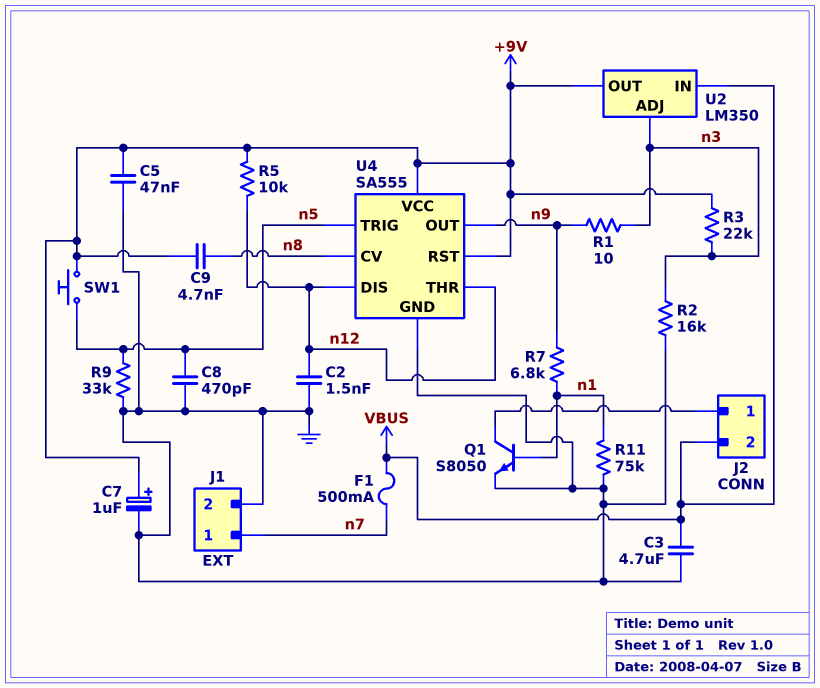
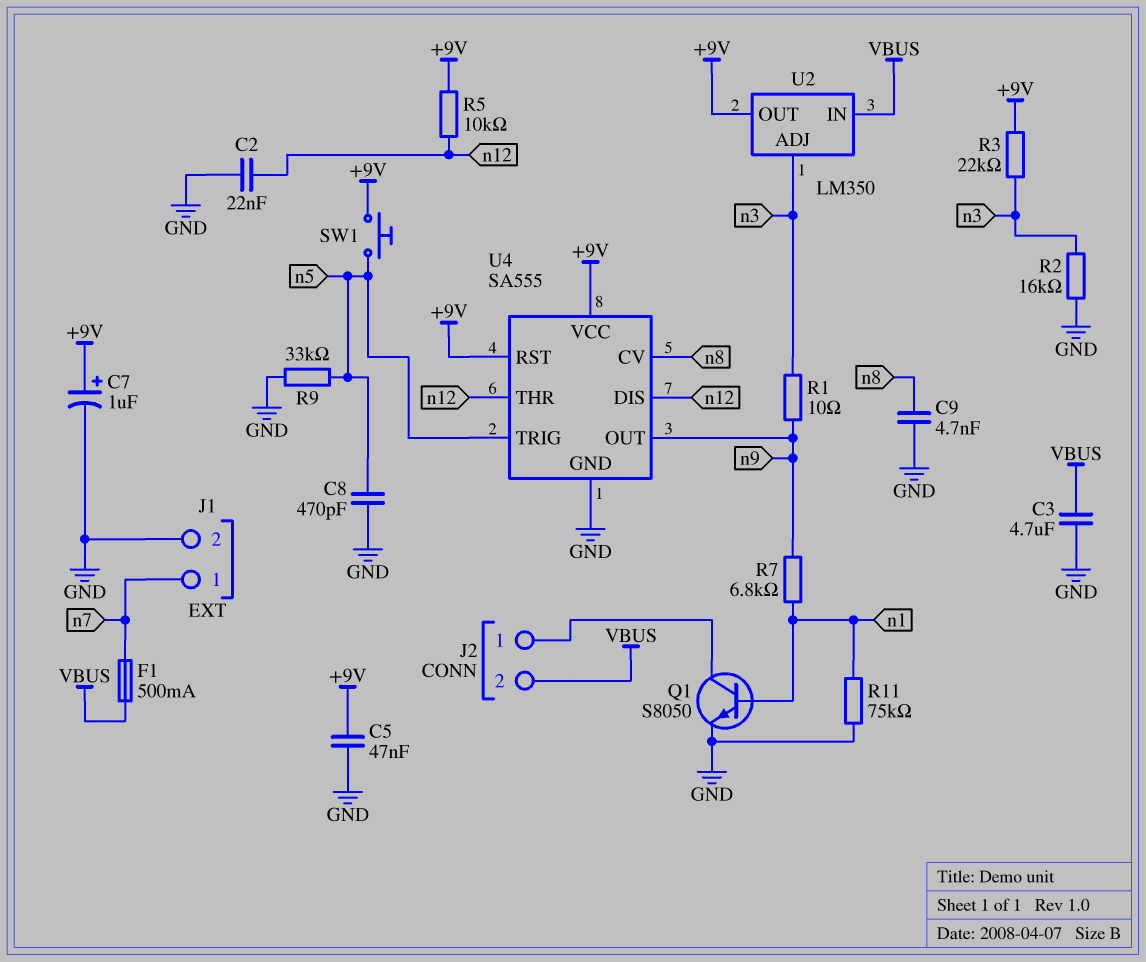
C2: 1.5nF (GND, n12) -> 22nF (GND, n12)
C9: 4.7nF (+9V, n8) -> 4.7nF (GND, n8)

